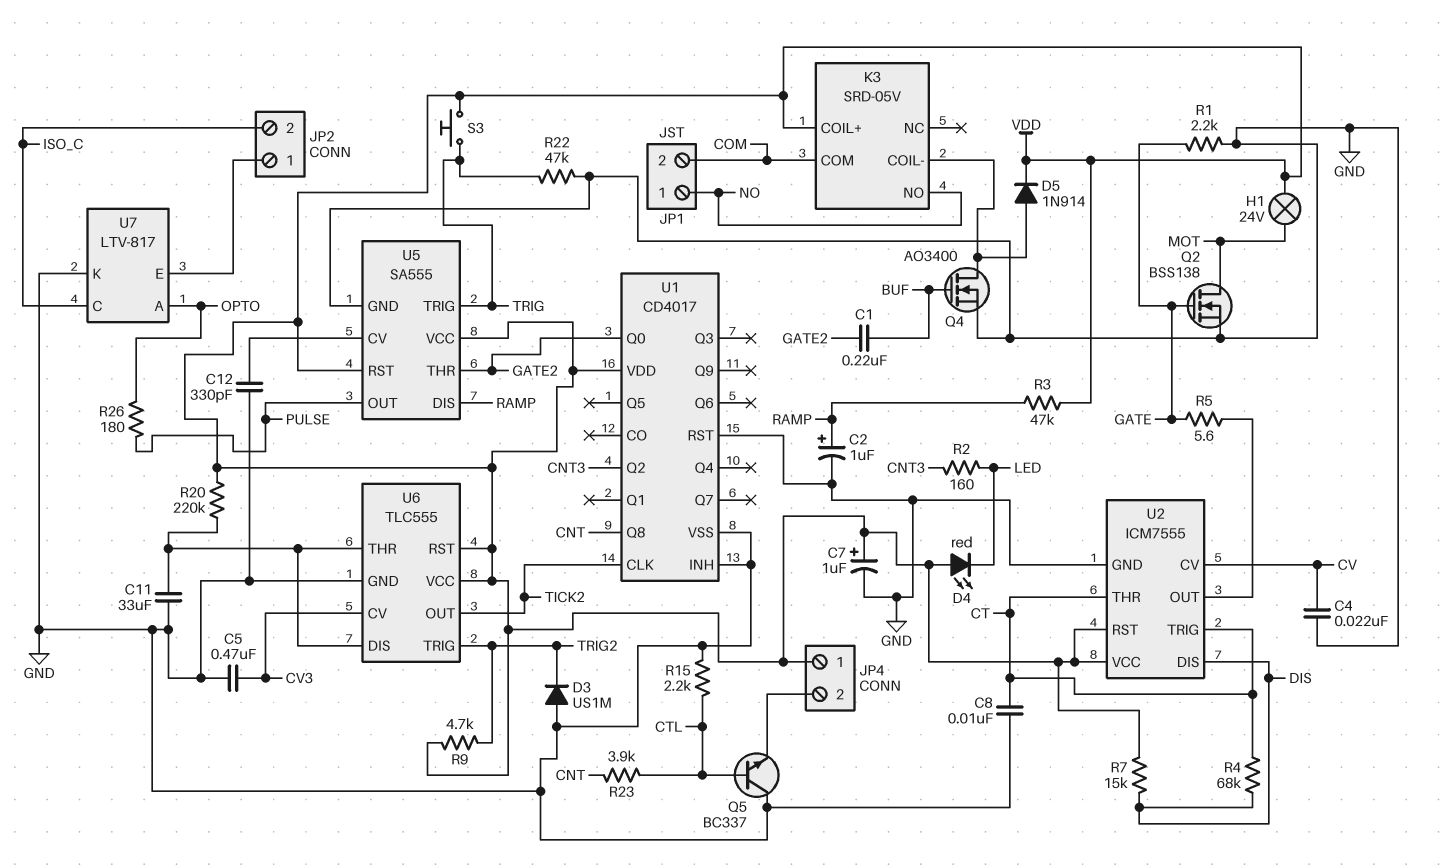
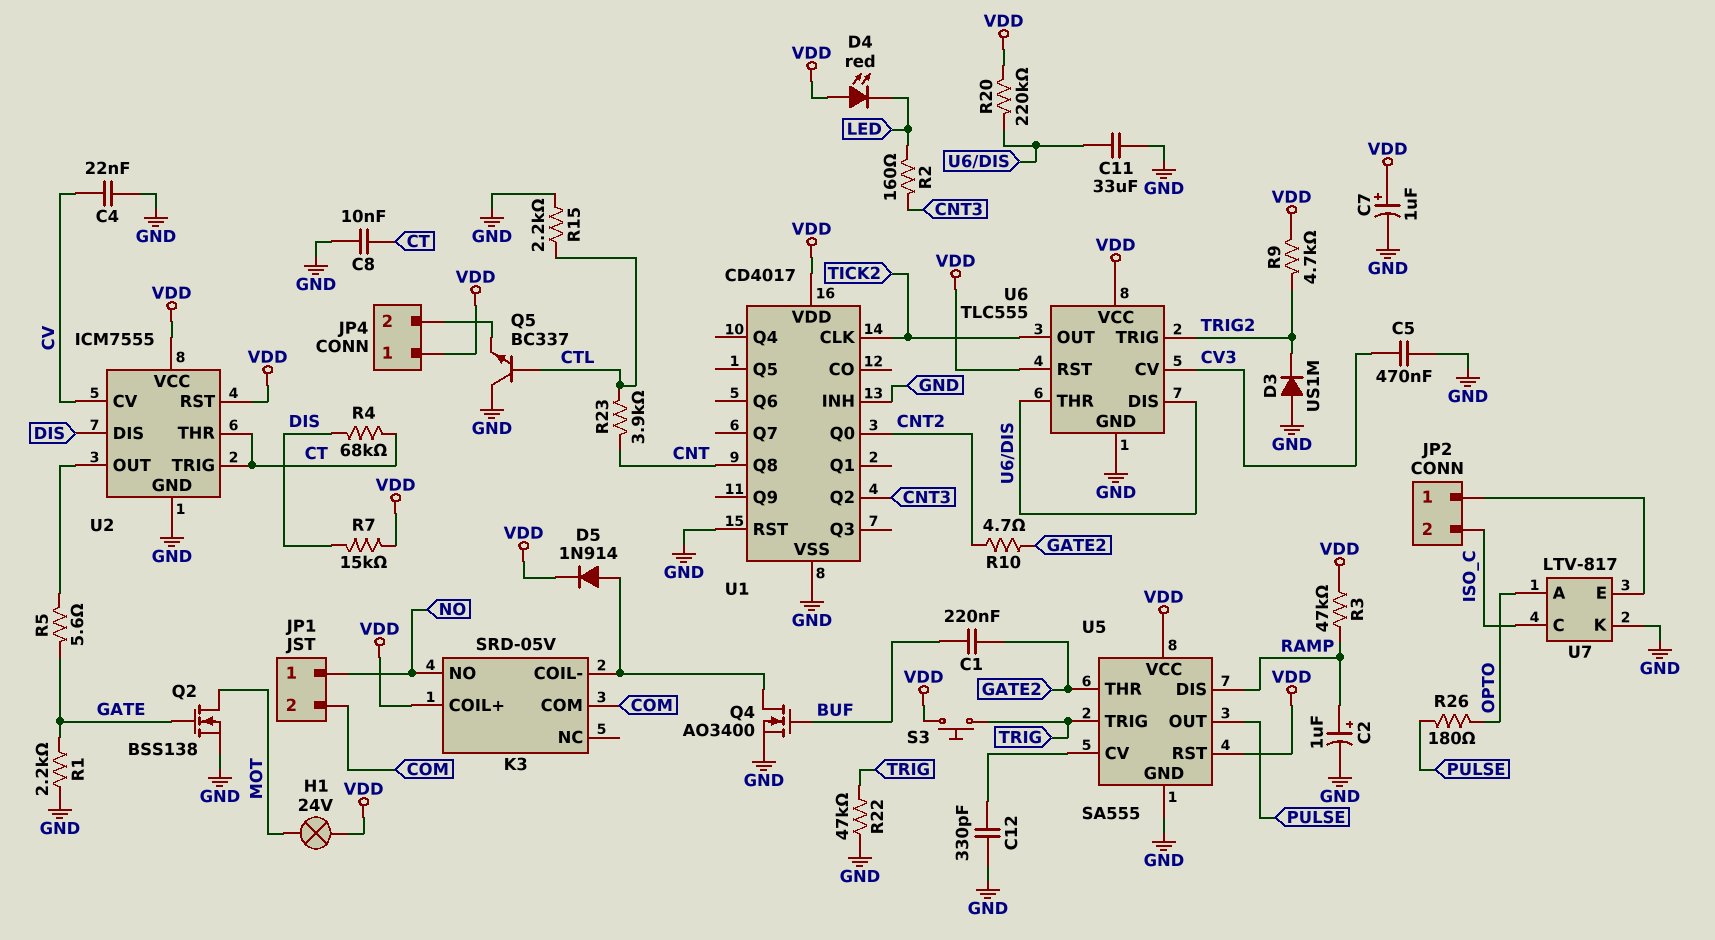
R10: none -> 4.7 (CNT2, GATE2)
U1 pin Q0: GATE2 -> CNT2

